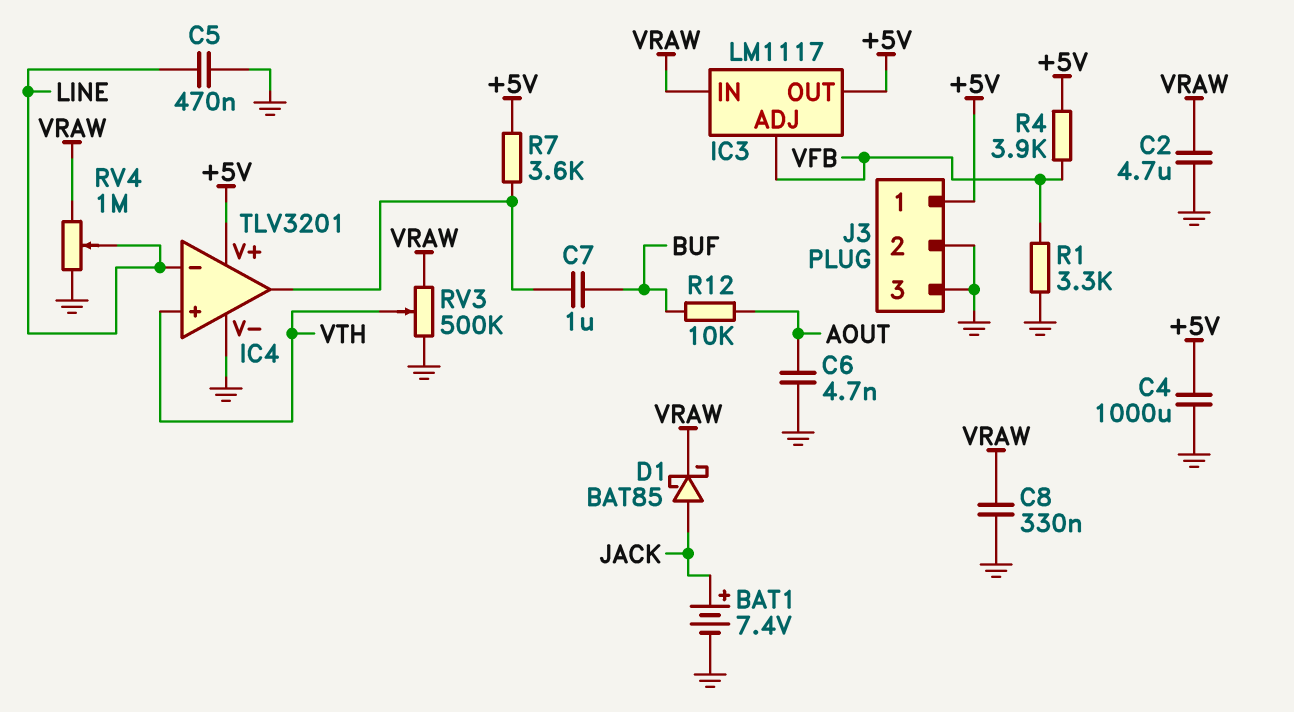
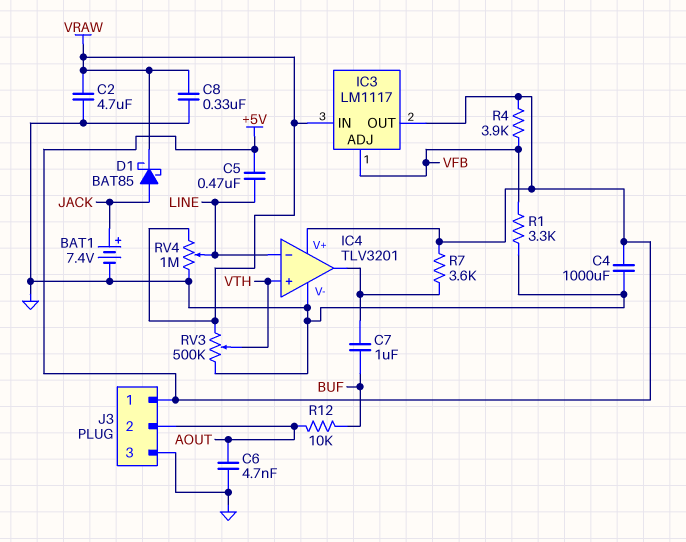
C5: 470nF (GND, LINE) -> 470nF (+5V, LINE)
J3 pin 2: GND -> AOUT

